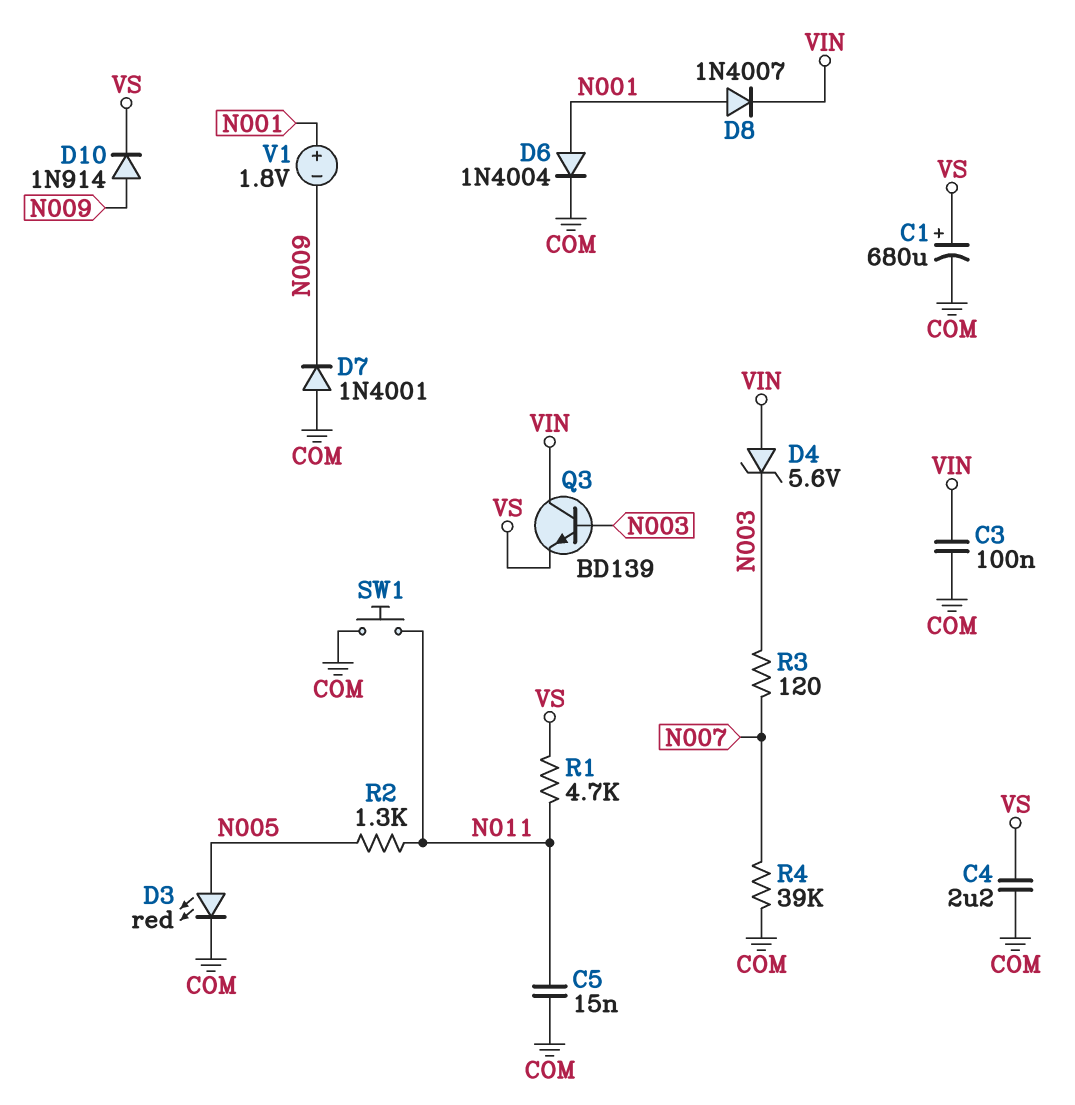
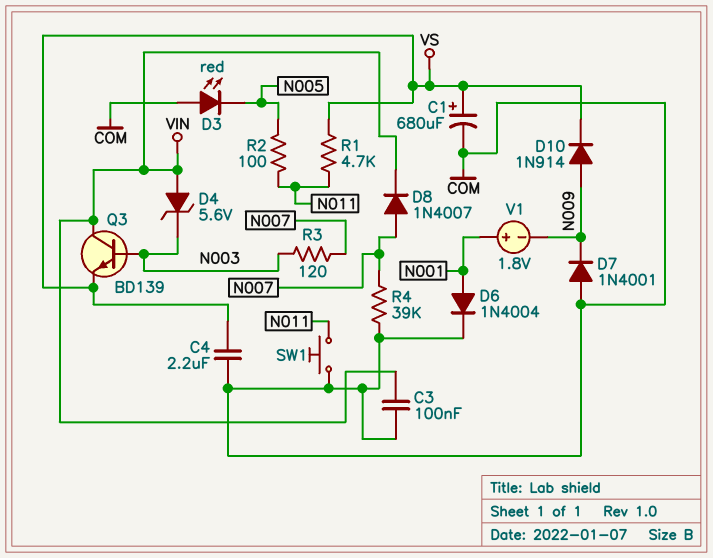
C5: 15nF (COM, N011) -> none
D3: LED red (A N005, K COM) -> LED red (A COM, K N005)
D8: diode 1N4007 (A N001, K VIN) -> diode 1N4007 (A N007, K VIN)
R2: 1.3k (N005, N011) -> 100 (N005, N011)

